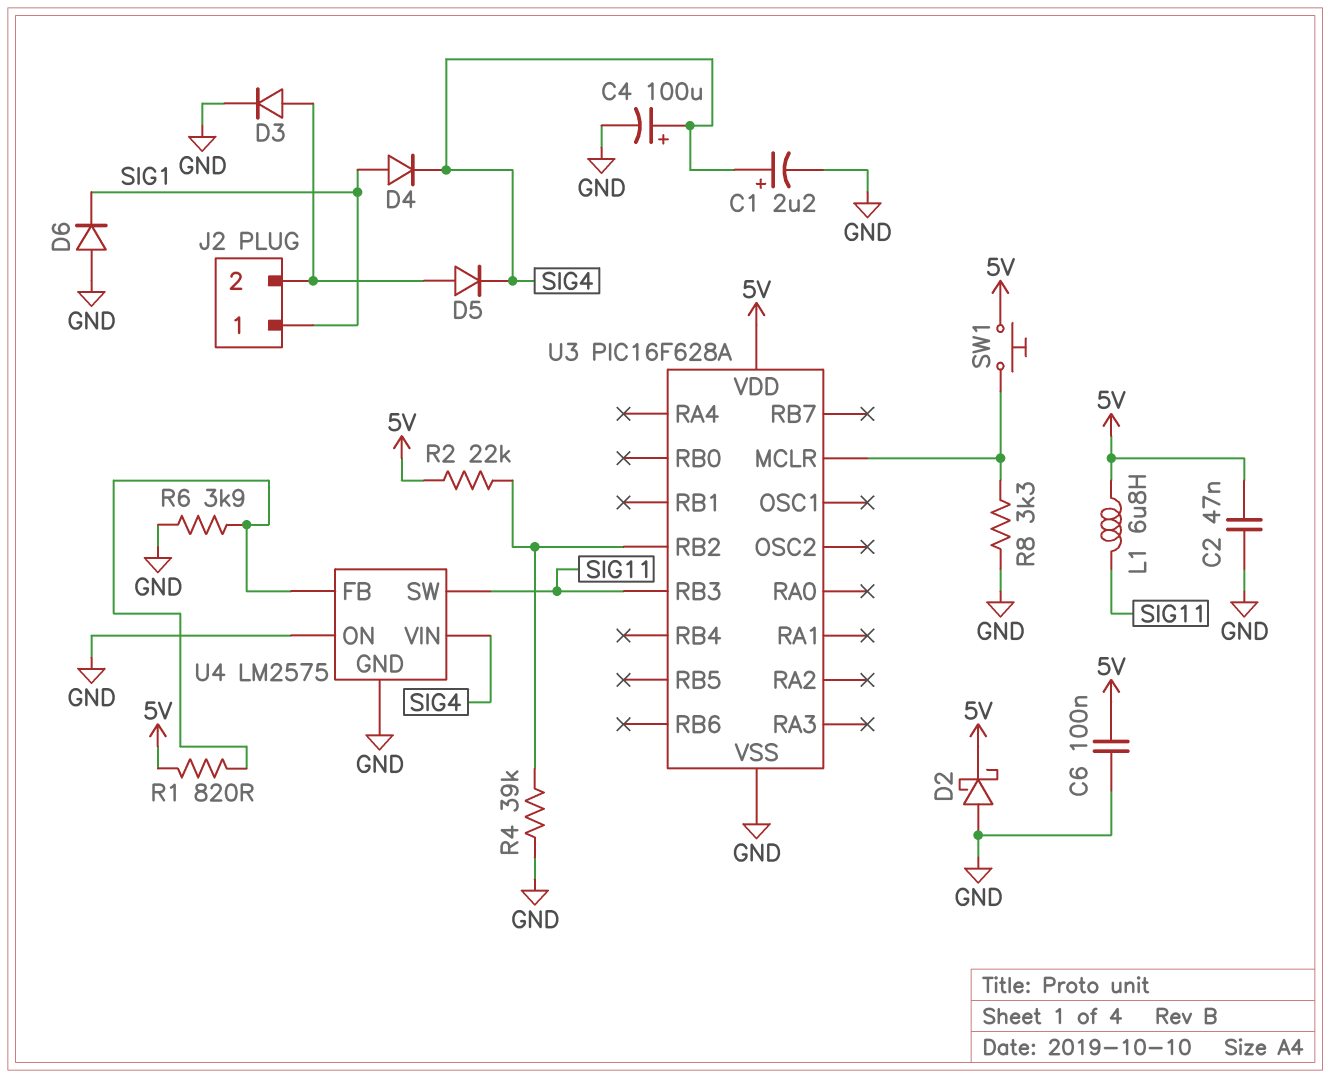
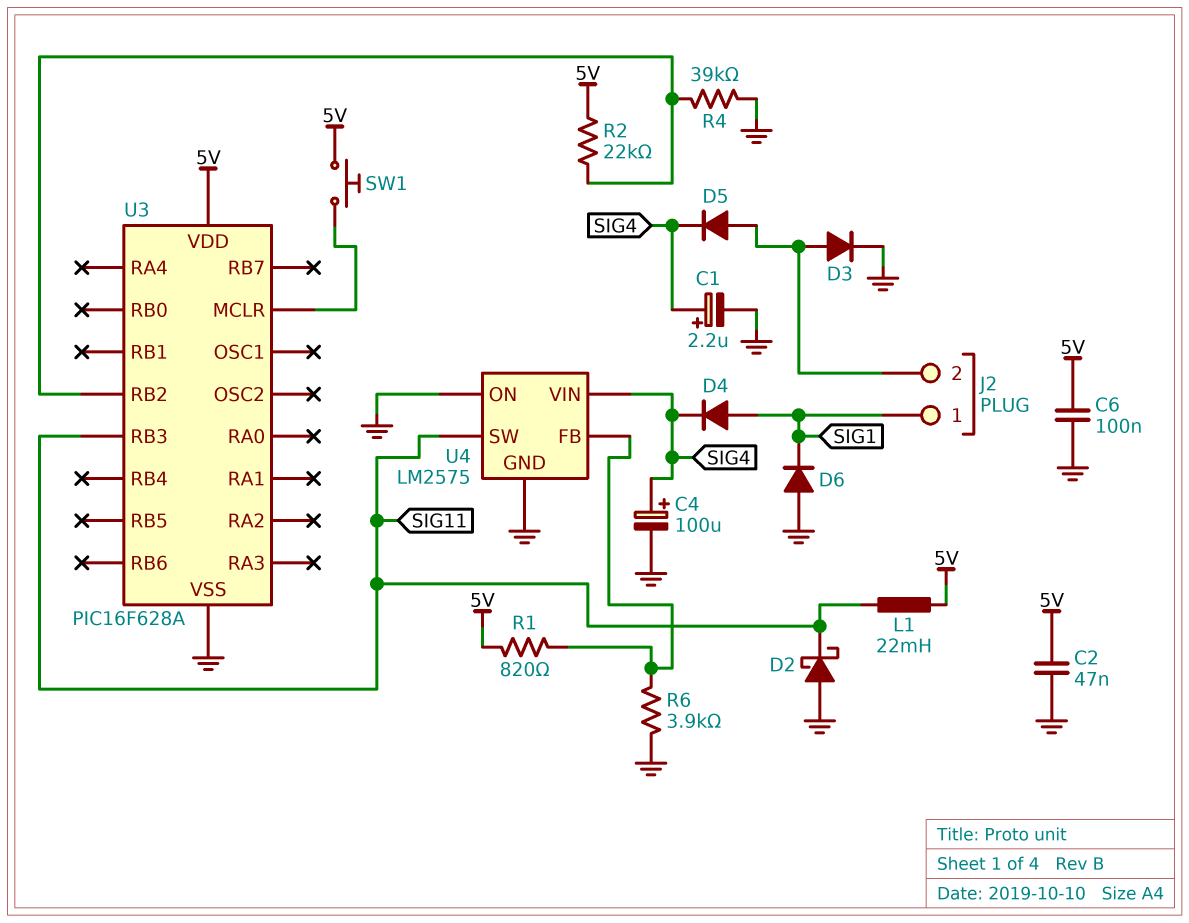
D2: schottky (A GND, K 5V) -> schottky (A GND, K SIG11)
L1: 6.8uH (5V, SIG11) -> 22mH (5V, SIG11)
R8: 3.3k (GND, U3/MCLR) -> none

